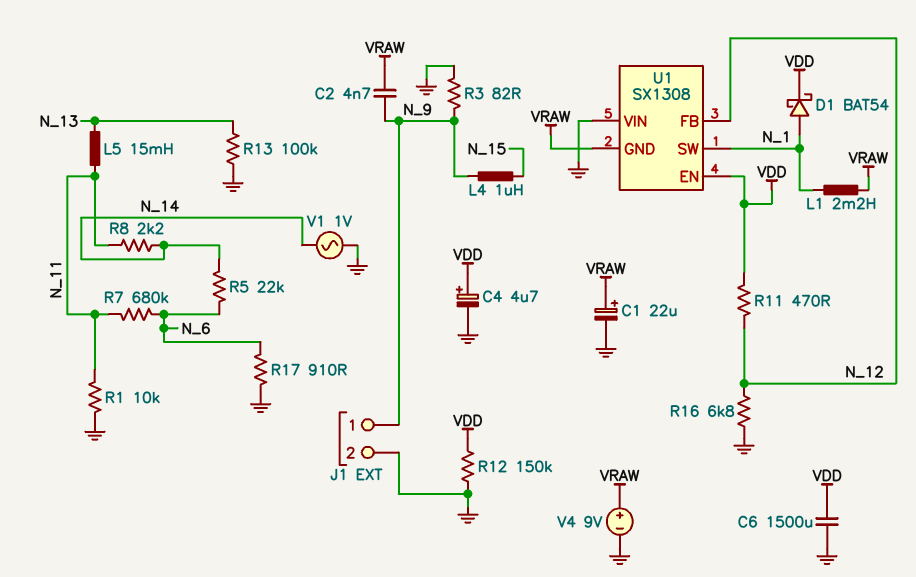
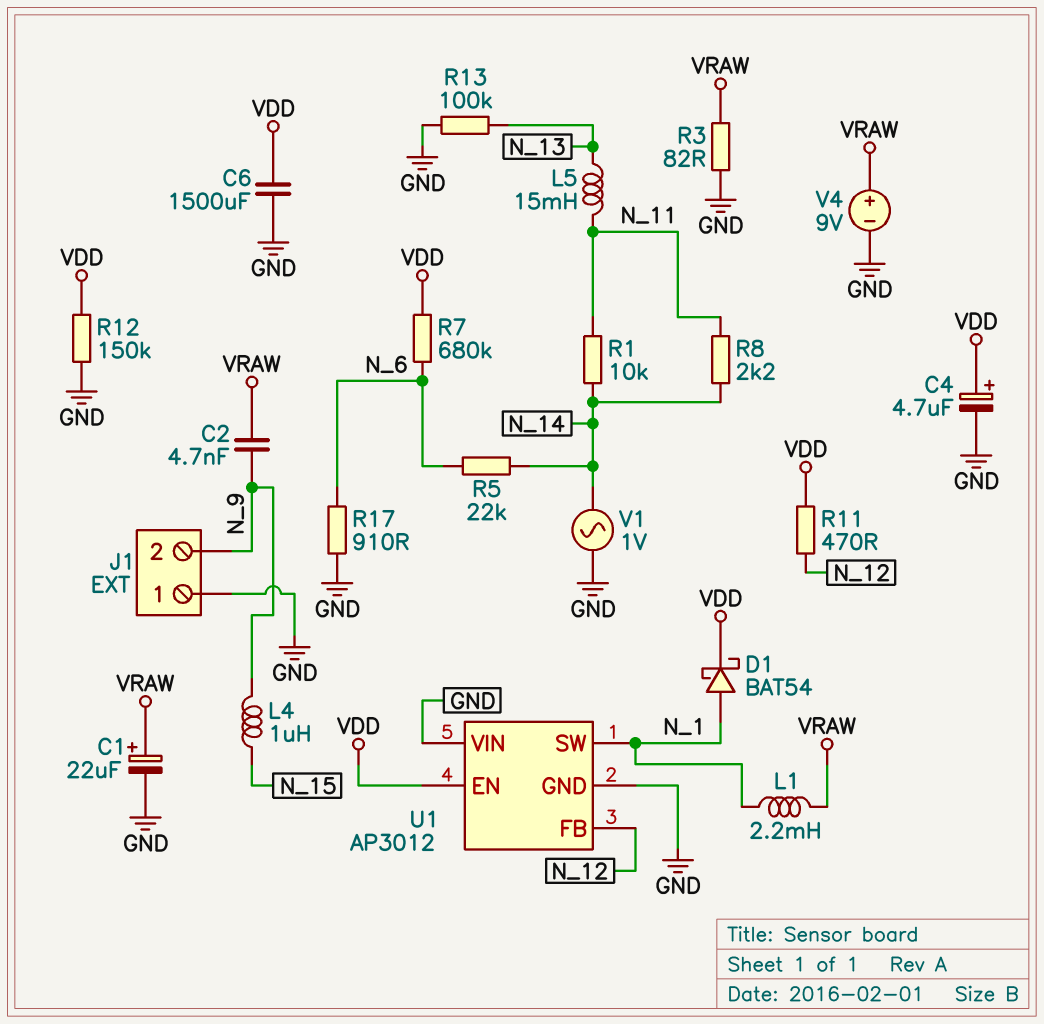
J1 pin 1: N_9 -> GND
J1 pin 2: GND -> N_9
R1: 10k (GND, N_11) -> 10k (N_11, N_14)
R3: 82 (GND, N_9) -> 82 (GND, VRAW)
R7: 680k (N_6, N_11) -> 680k (N_6, VDD)
R16: 6.8k (GND, N_12) -> none
U1: SX1308 -> AP3012
U1 pin GND: VRAW -> GND

